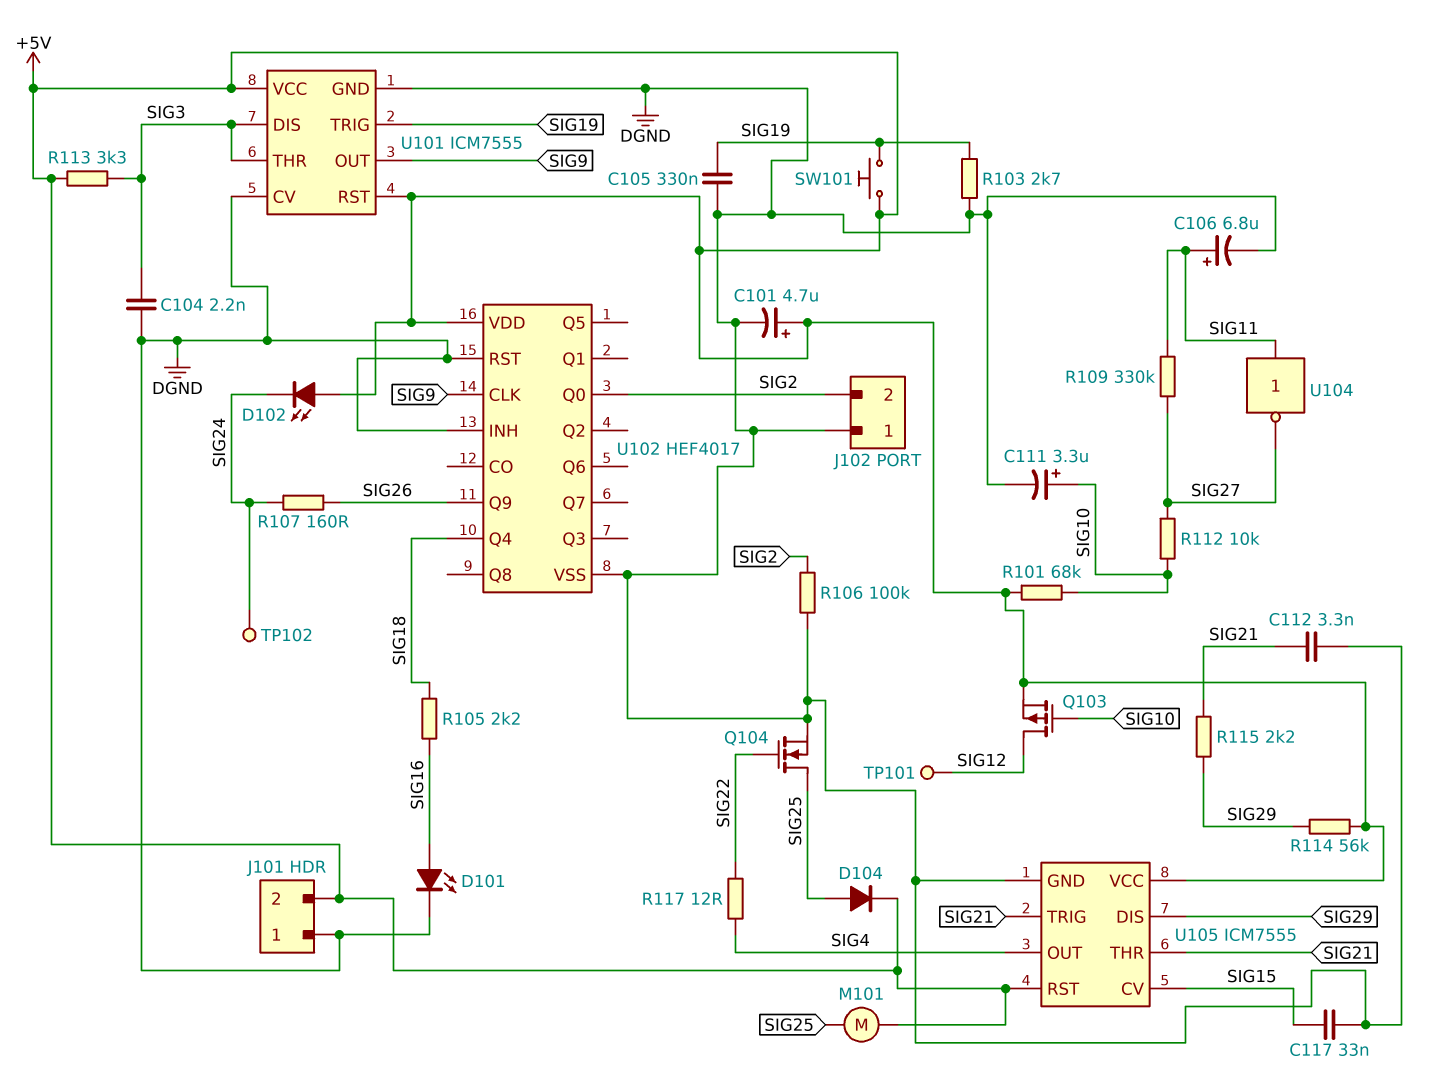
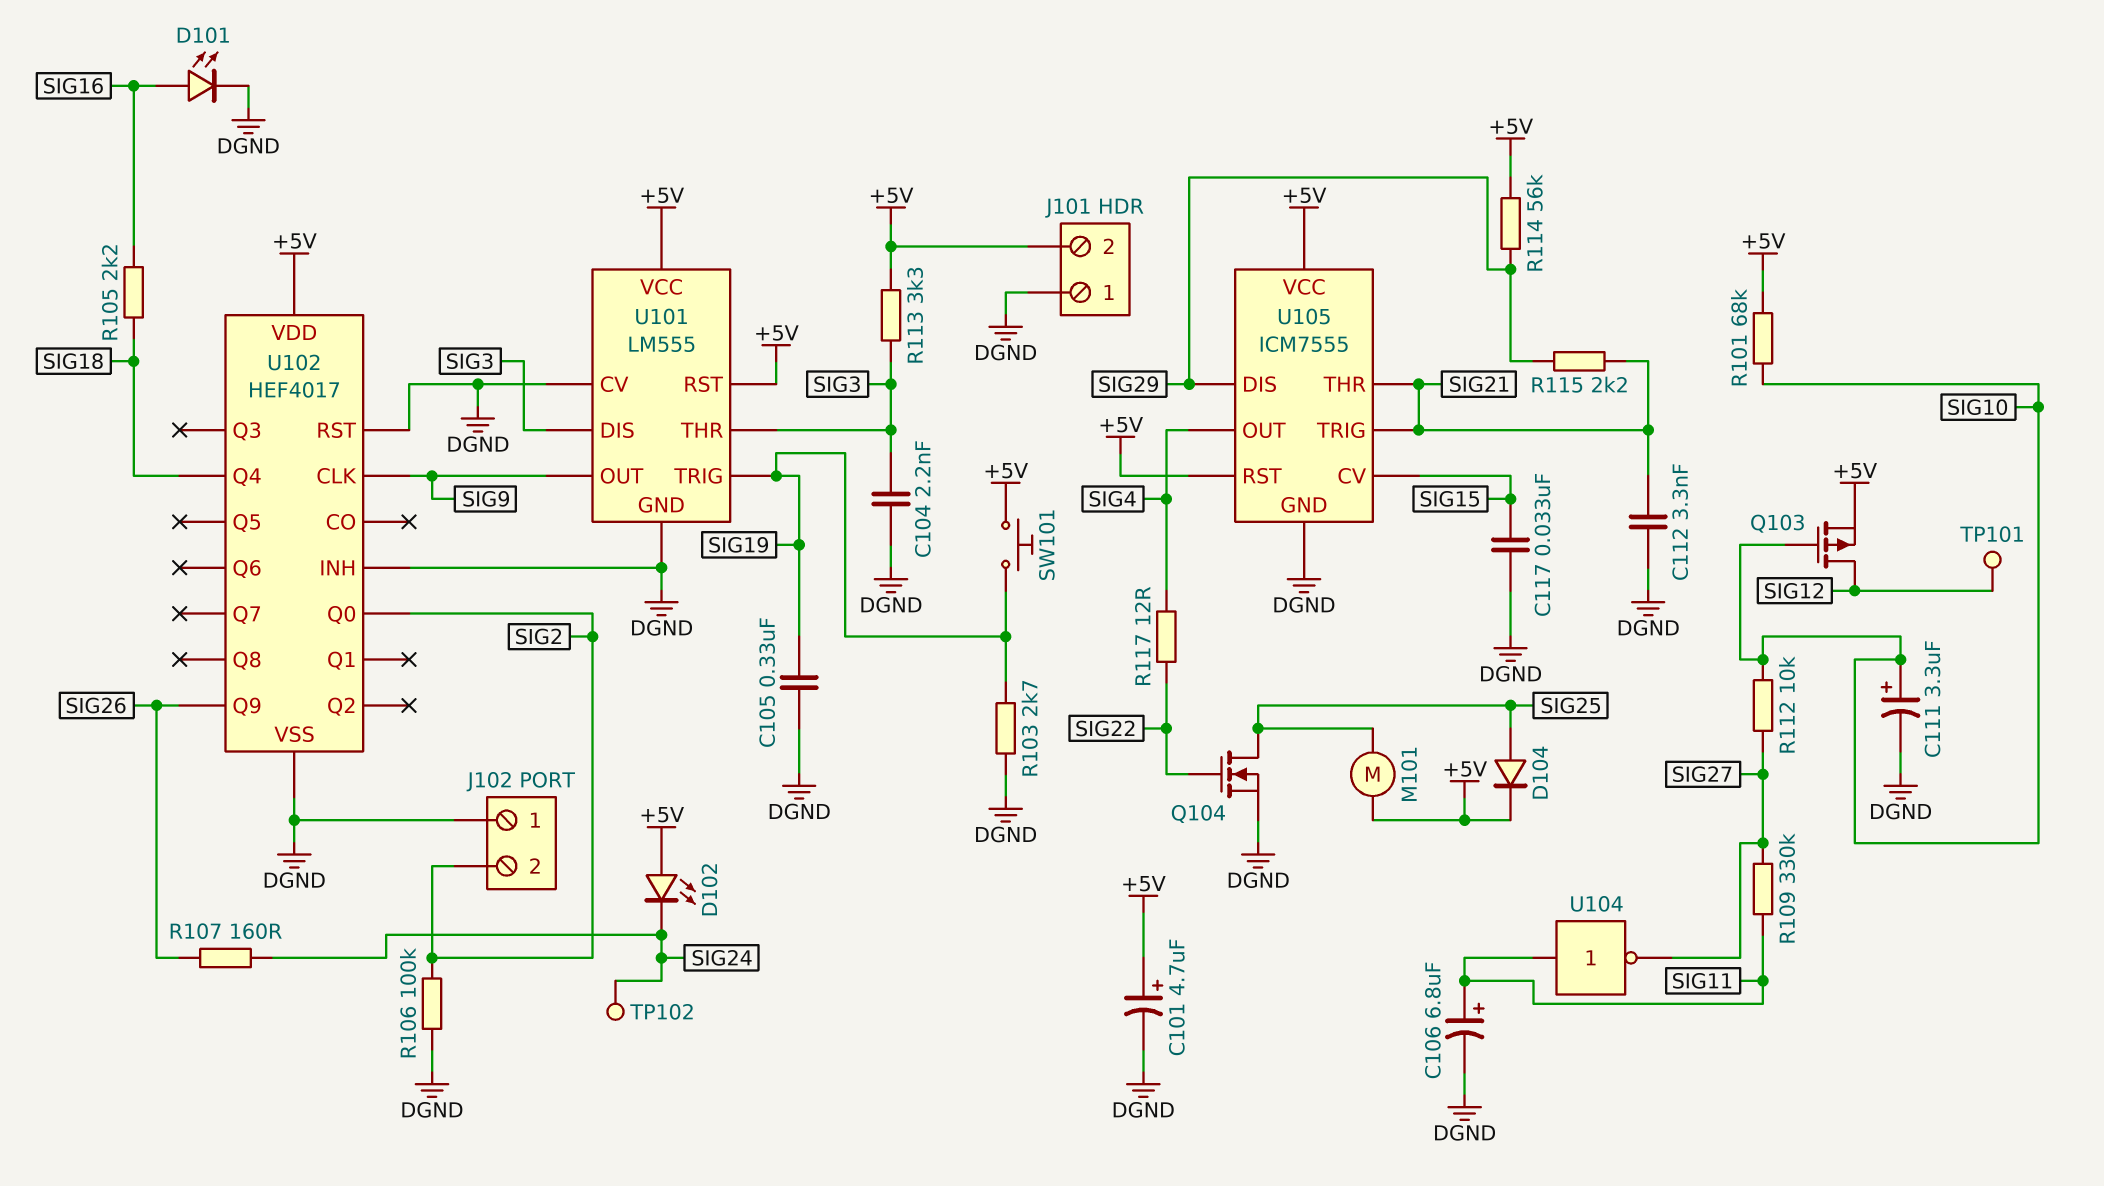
U101: ICM7555 -> LM555

